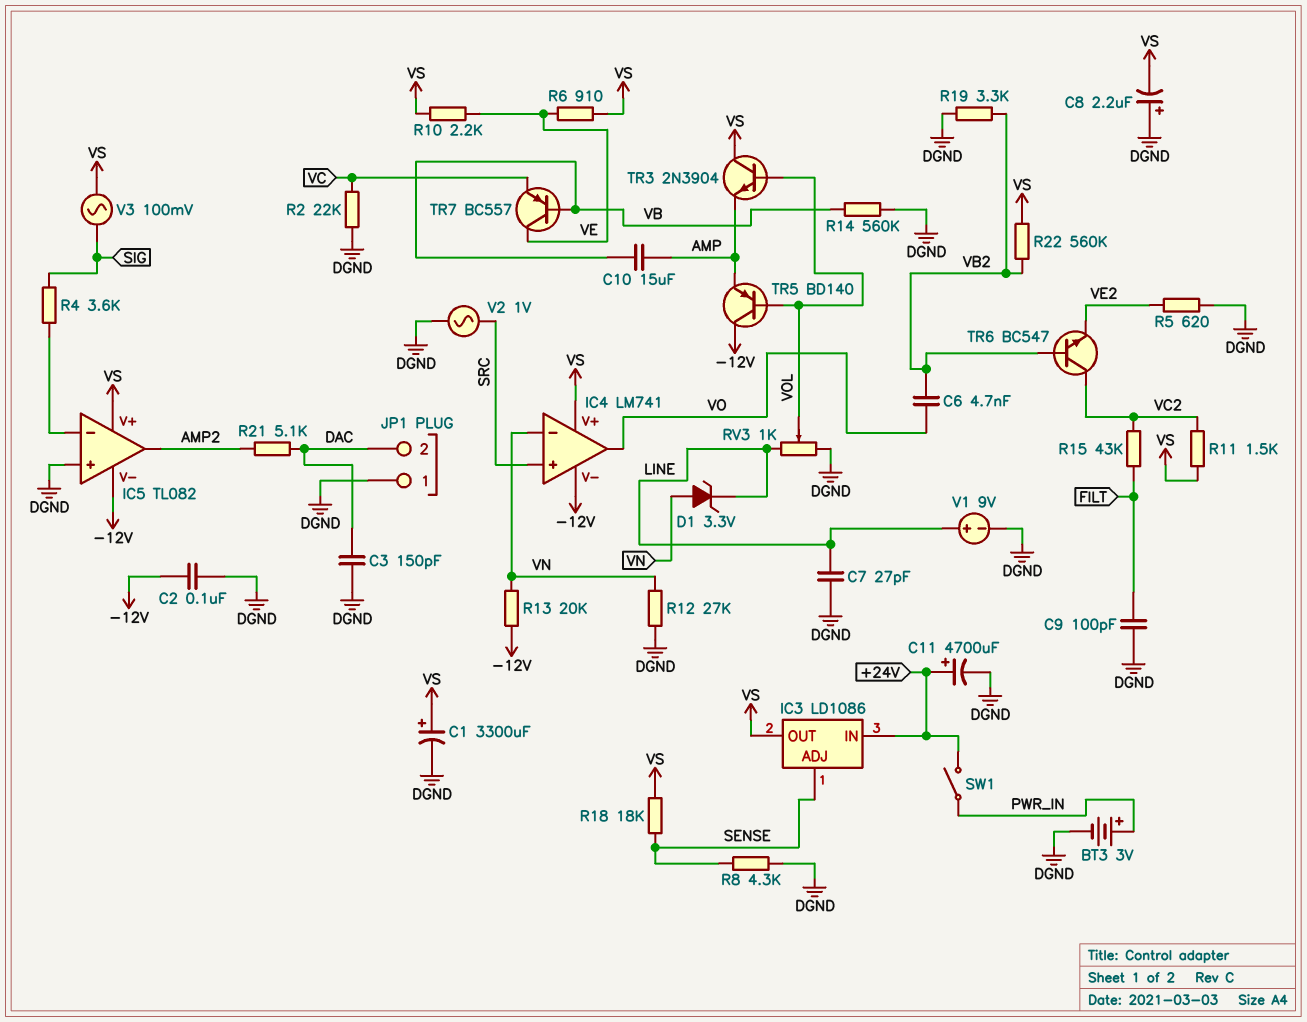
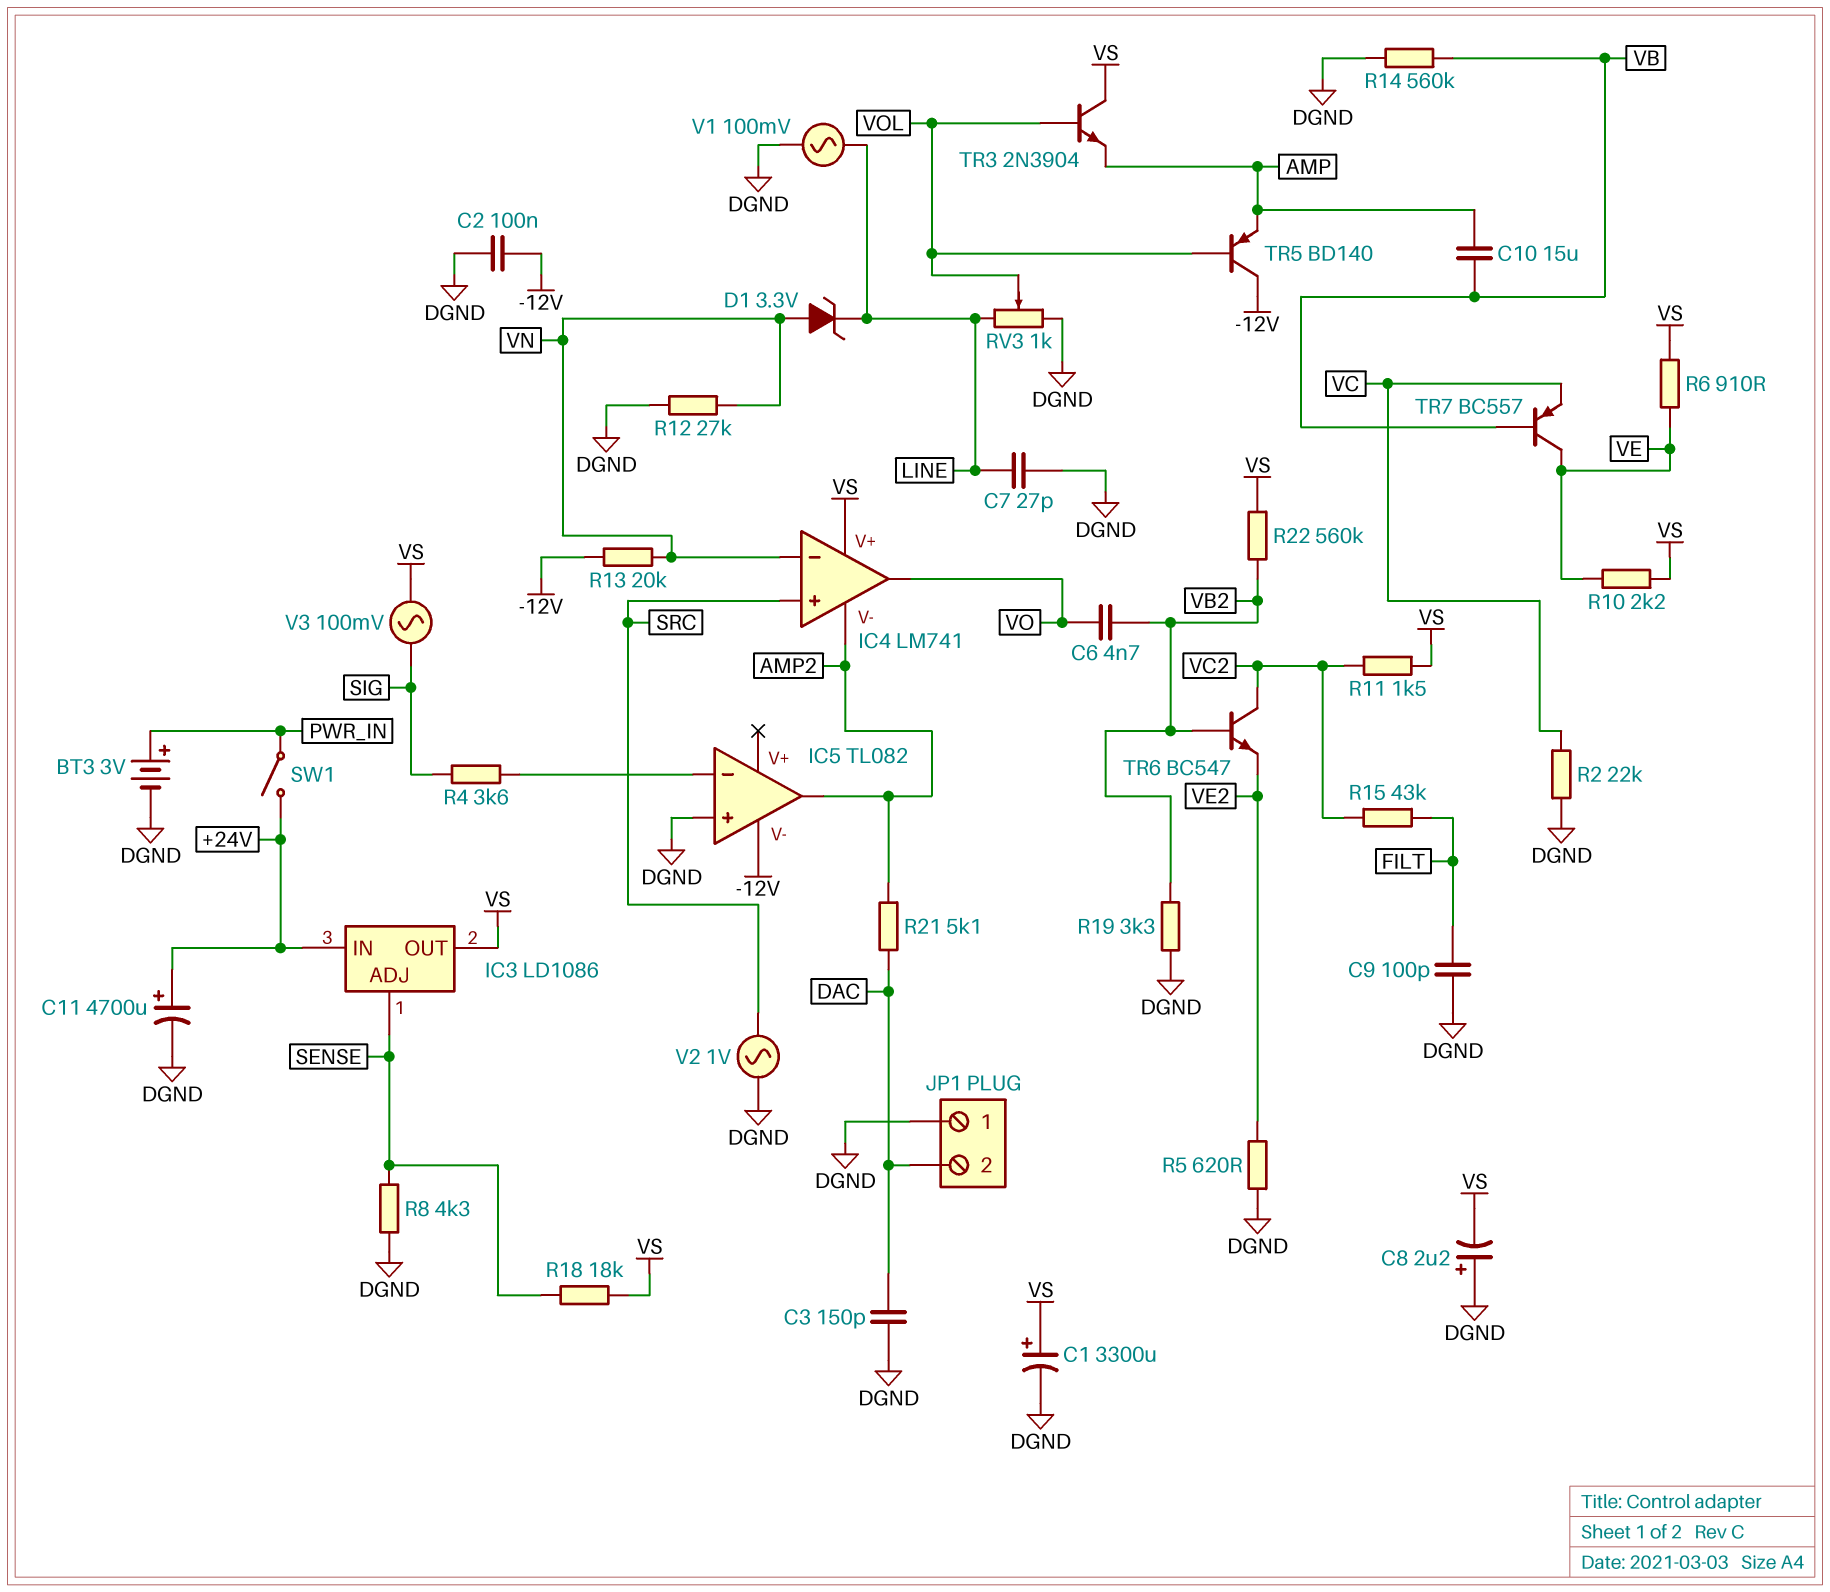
IC4 pin V-: -12V -> AMP2
IC5 pin V+: VS -> none
V1: 9V (plus LINE, minus DGND) -> AC 100mV (DGND, LINE)

